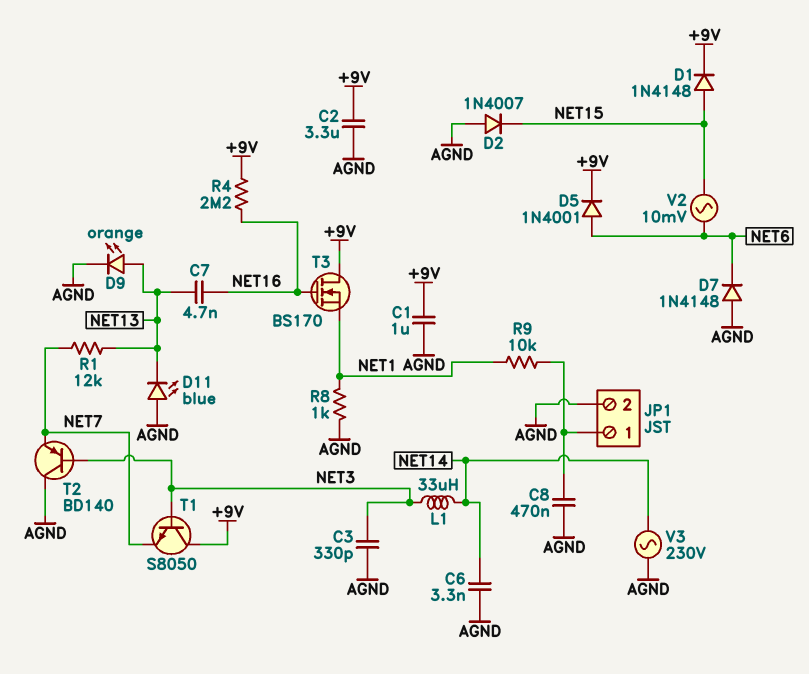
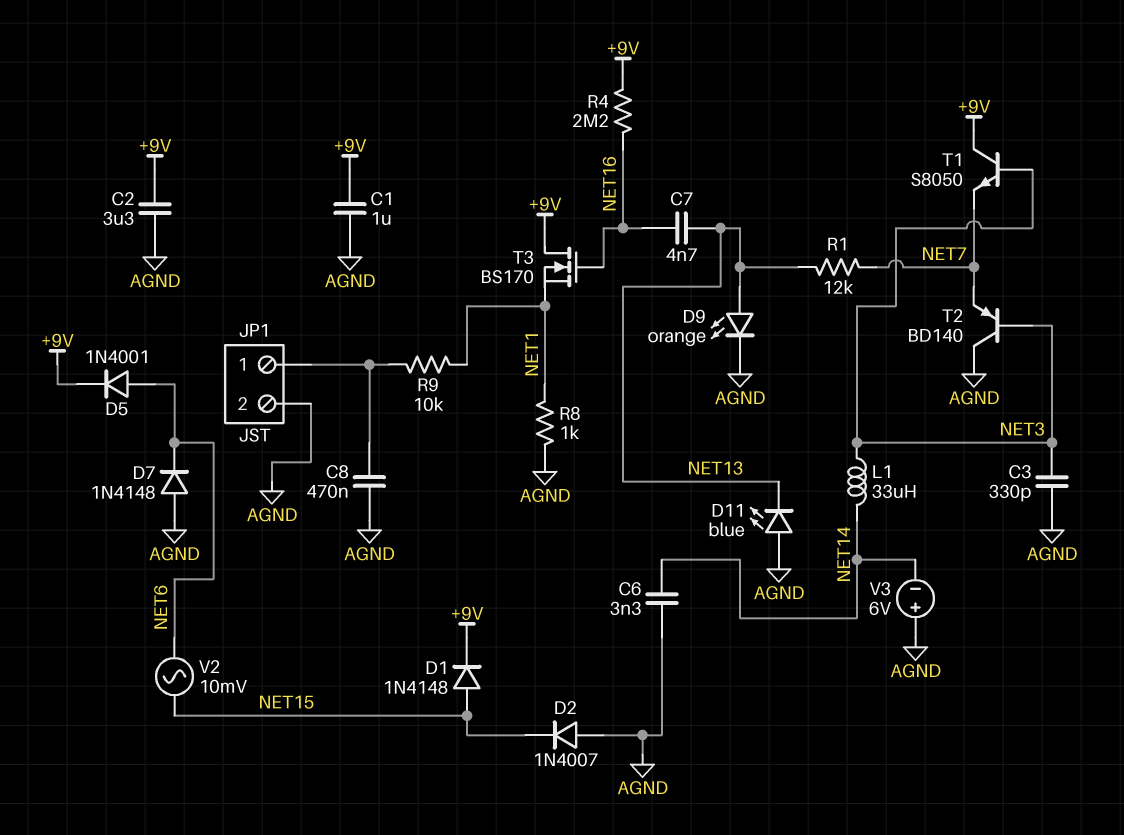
V3: AC 230V (AGND, NET14) -> 6V (plus AGND, minus NET14)

